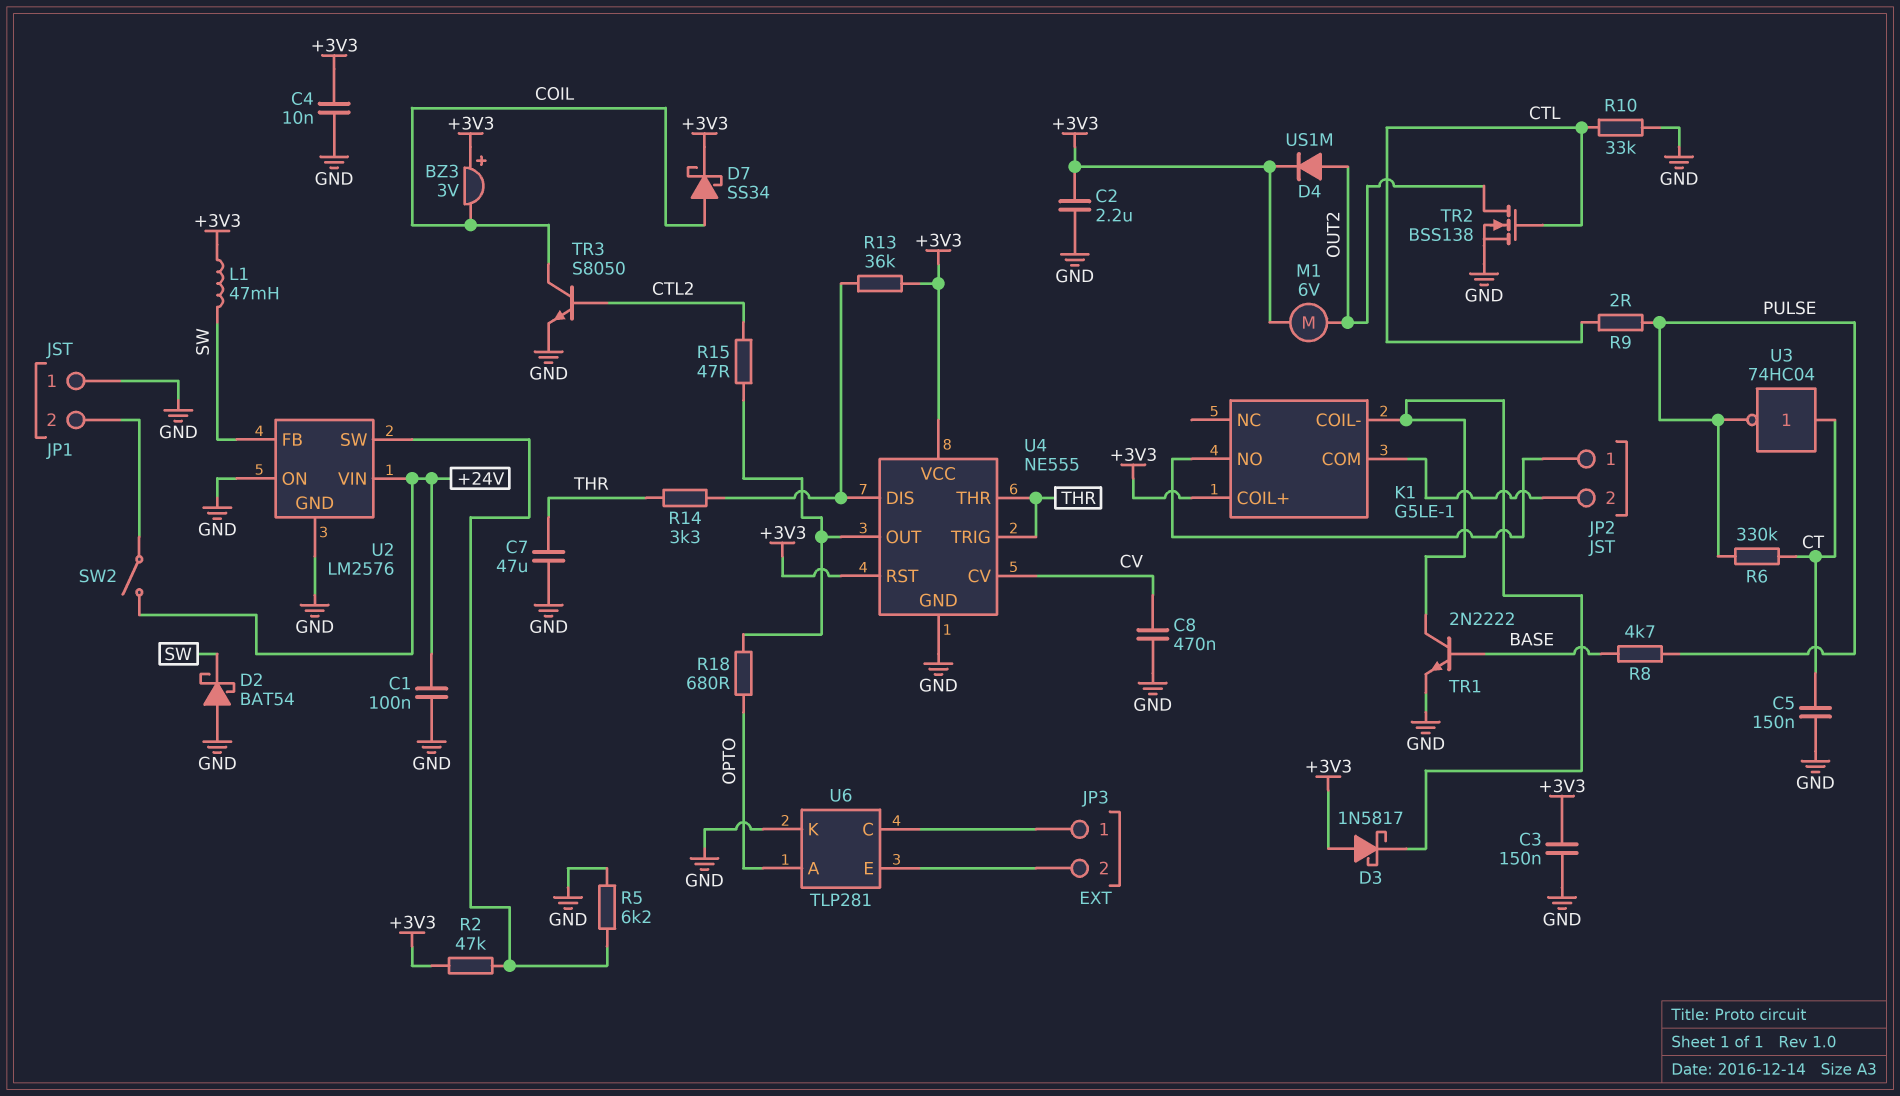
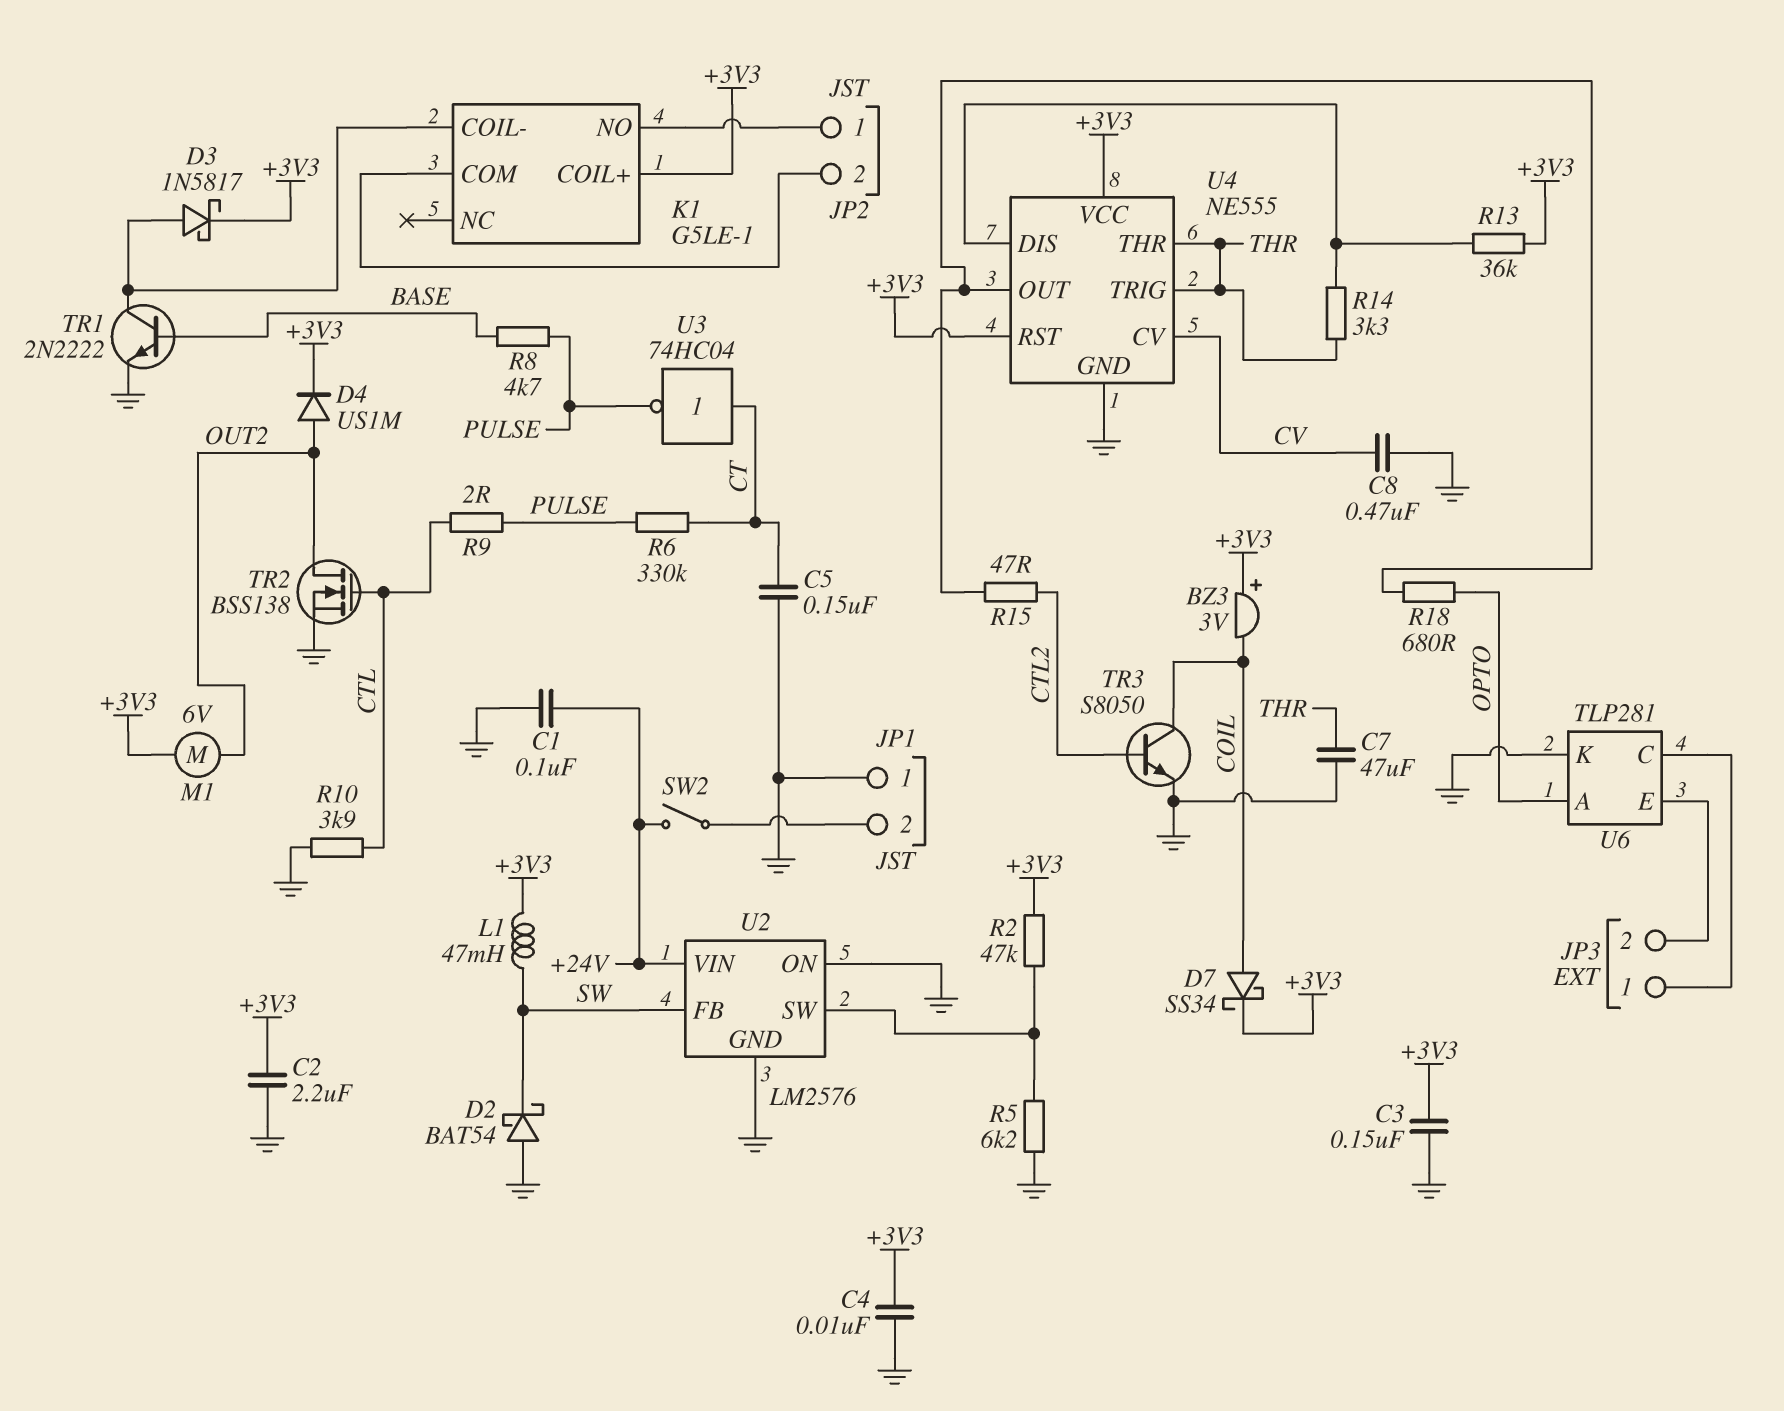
D3: schottky 1N5817 (A +3V3, K K1/COIL-) -> schottky 1N5817 (A K1/COIL-, K +3V3)
R10: 33k (CTL, GND) -> 3.9k (CTL, GND)

